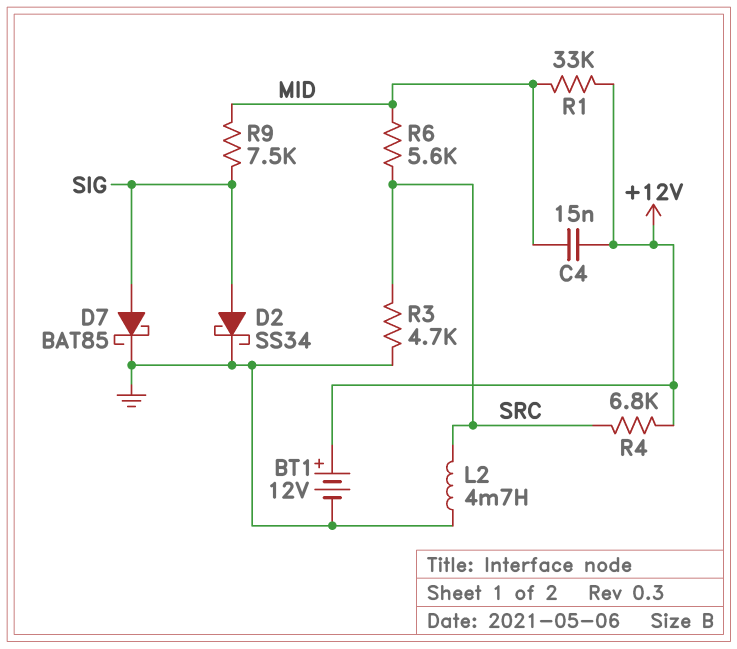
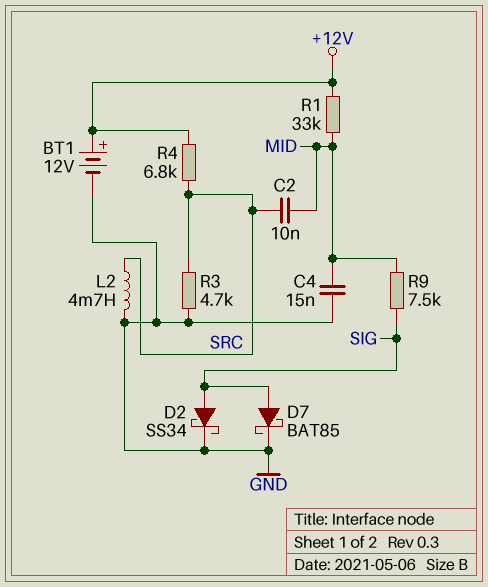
C2: none -> 10nF (MID, SRC)
C4: 15nF (+12V, MID) -> 15nF (GND, MID)
R6: 5.6k (MID, SRC) -> none

